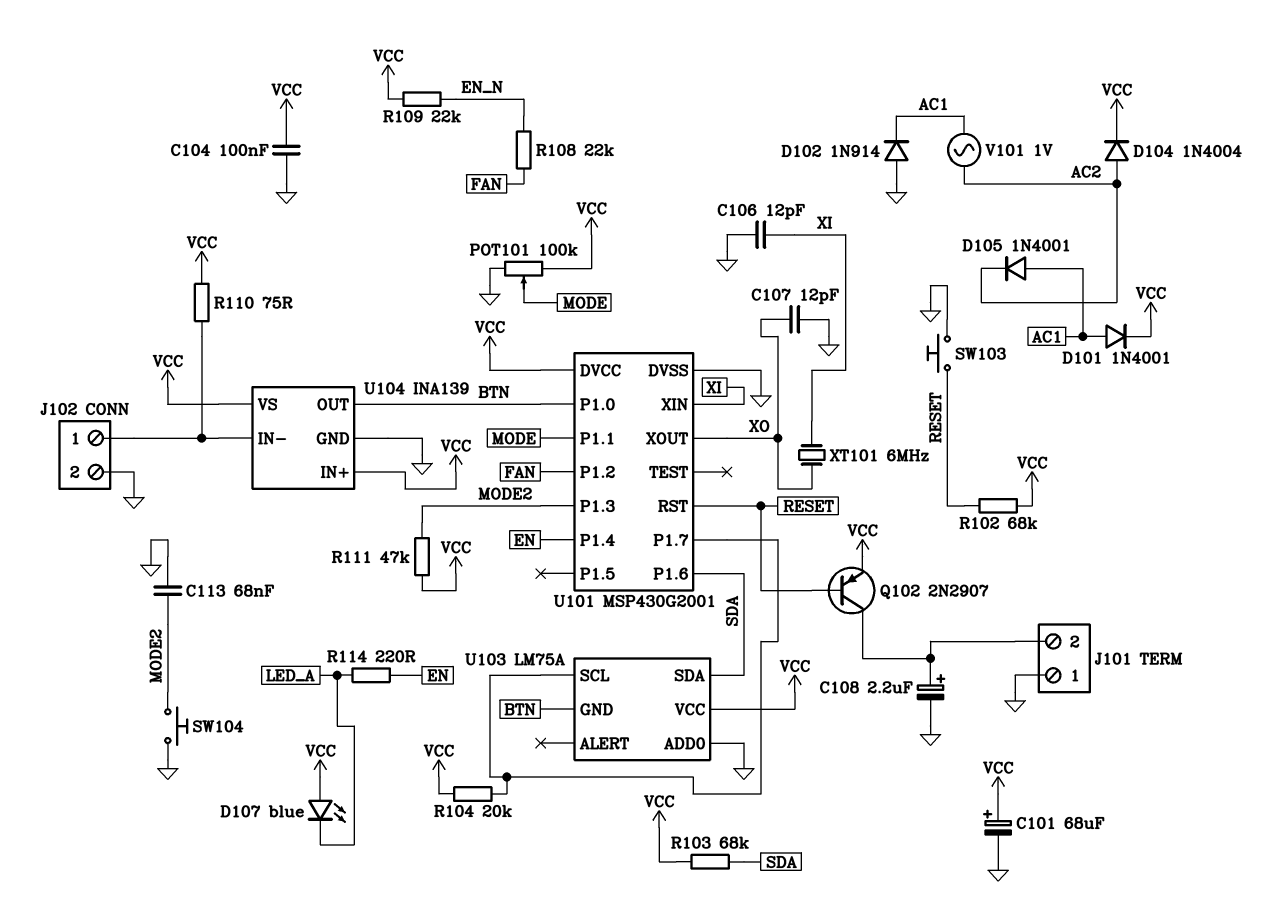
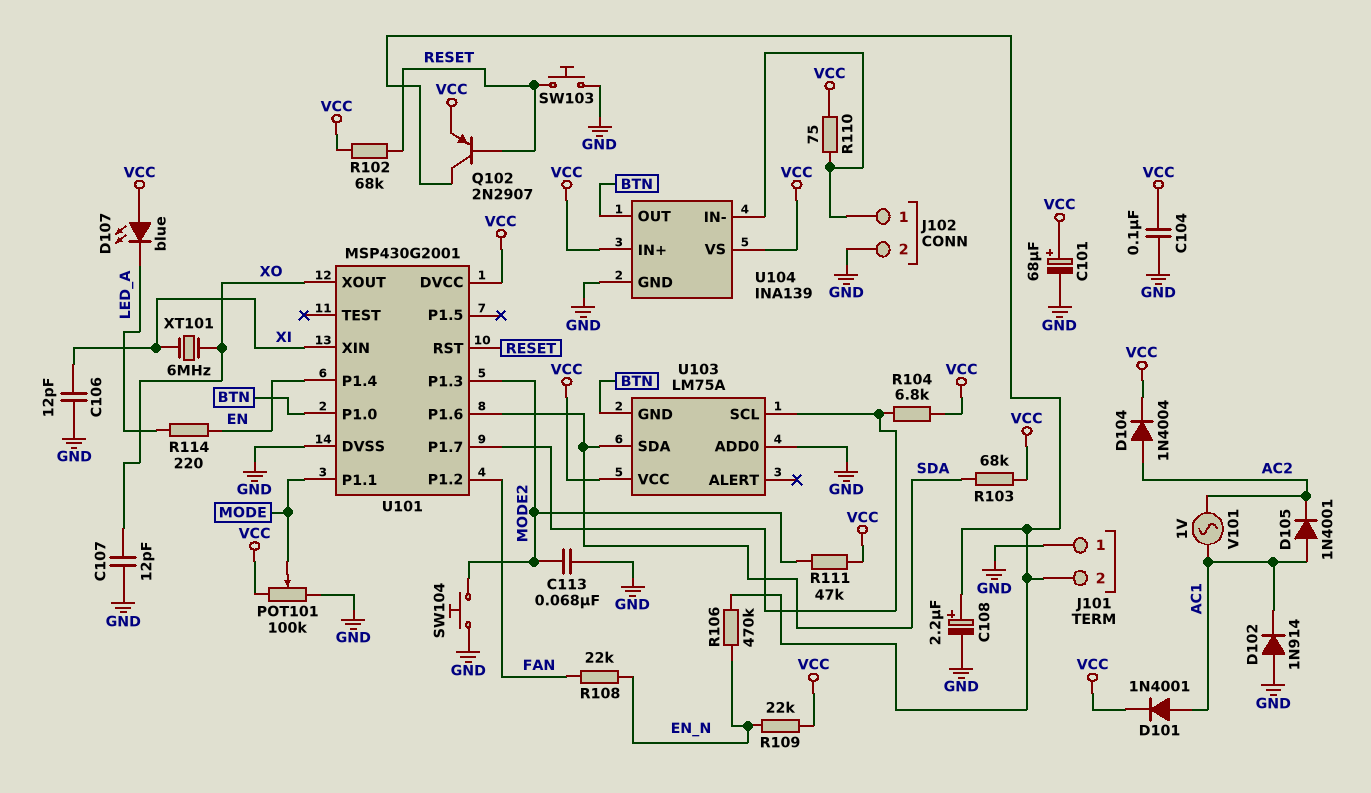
R104: 20k (U101/P1.7, VCC) -> 6.8k (U101/P1.7, VCC)
R106: none -> 470k (EN_N, J101/2)

